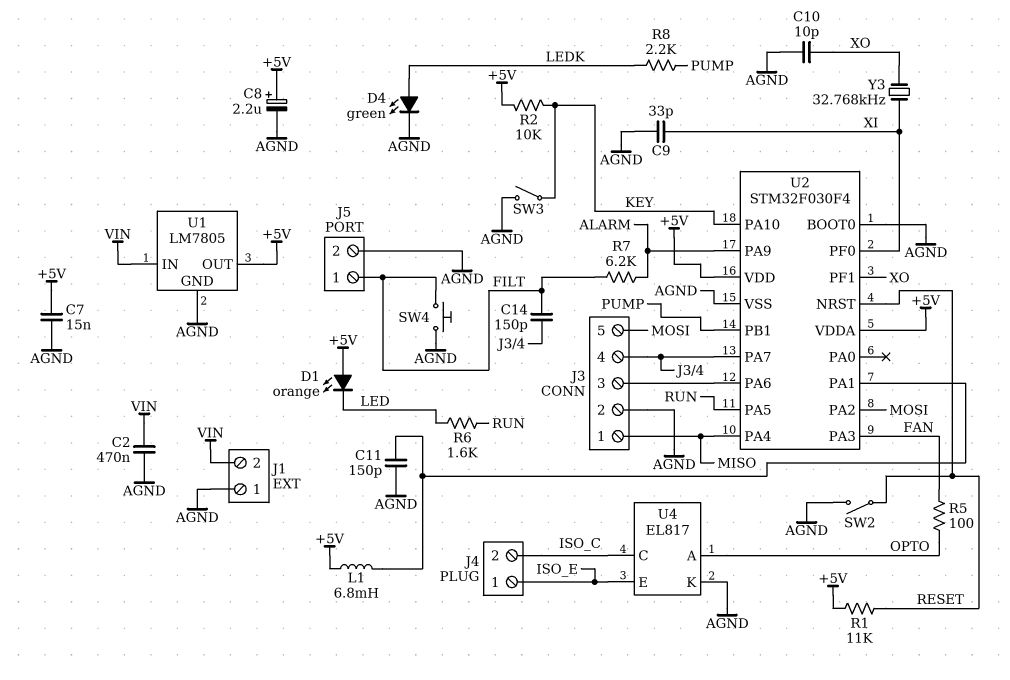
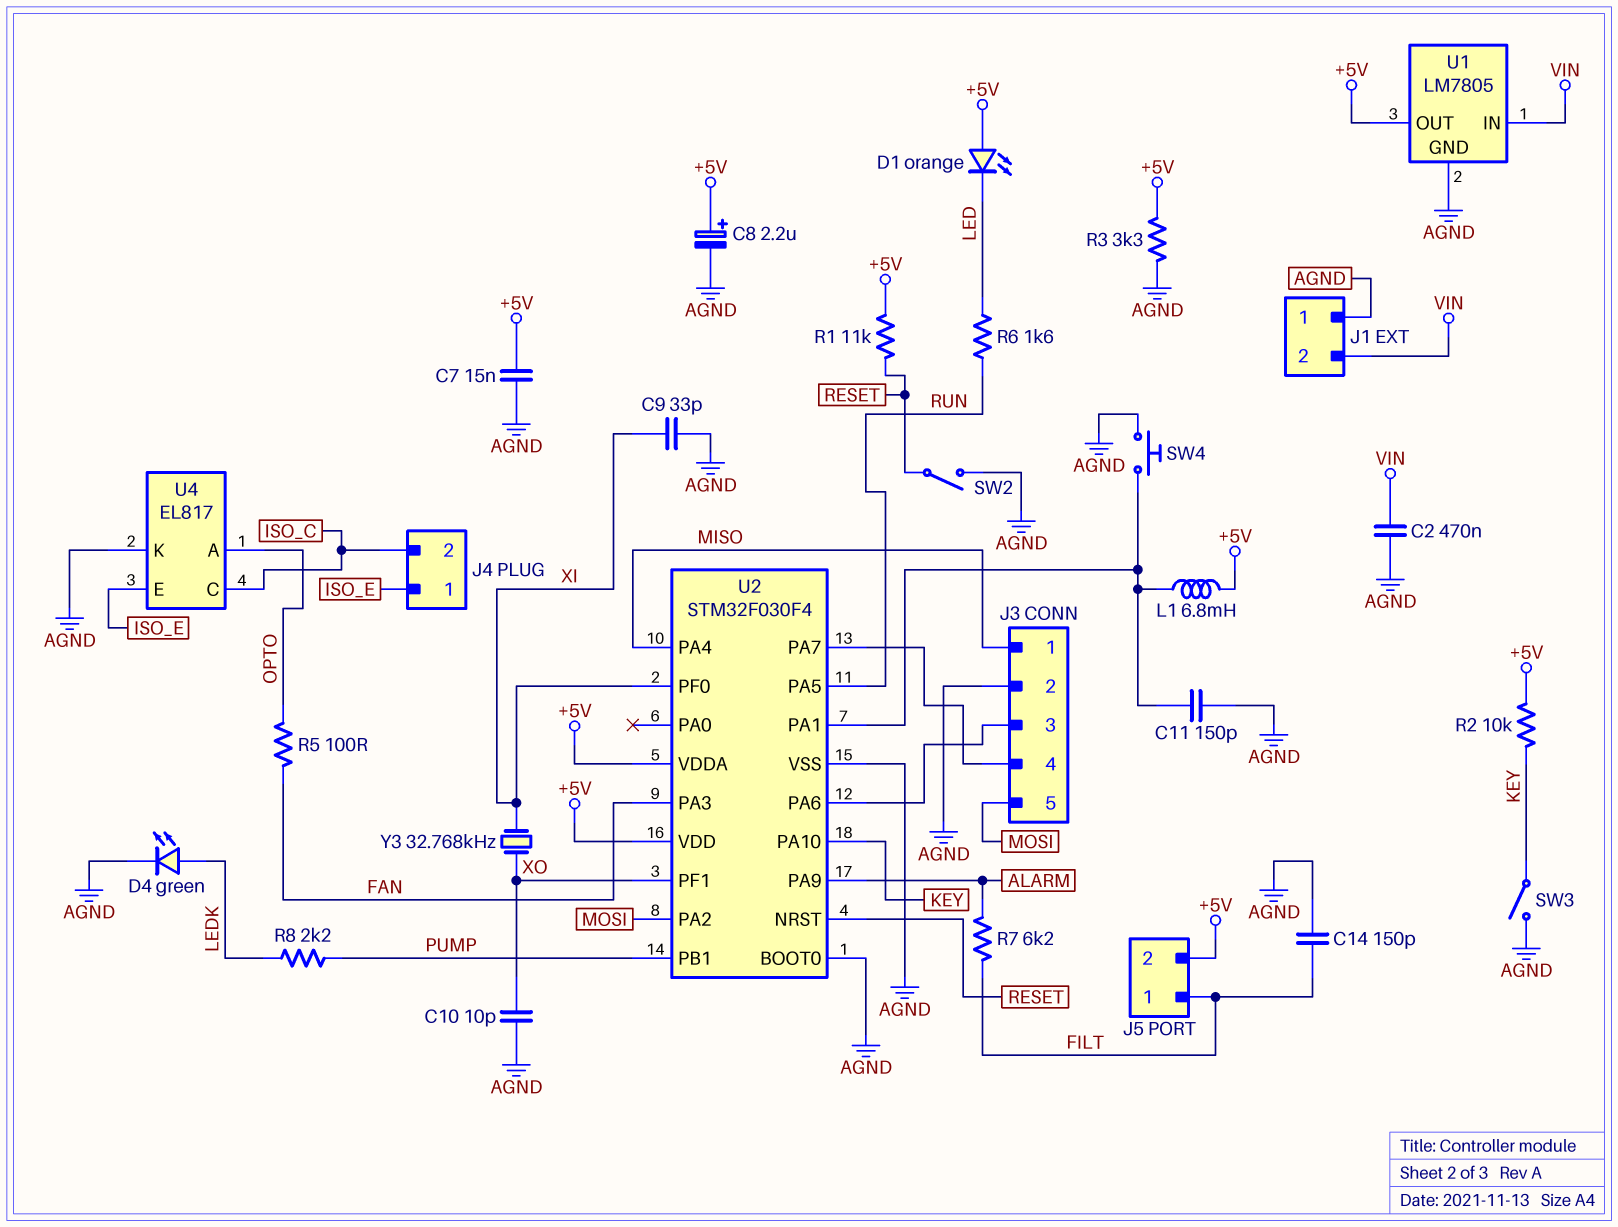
C14: 150pF (FILT, J3/4) -> 150pF (AGND, FILT)
J5 pin 2: AGND -> +5V
R3: none -> 3.3k (+5V, AGND)
SW4: button (AGND, FILT) -> button (AGND, U2/PA1)

